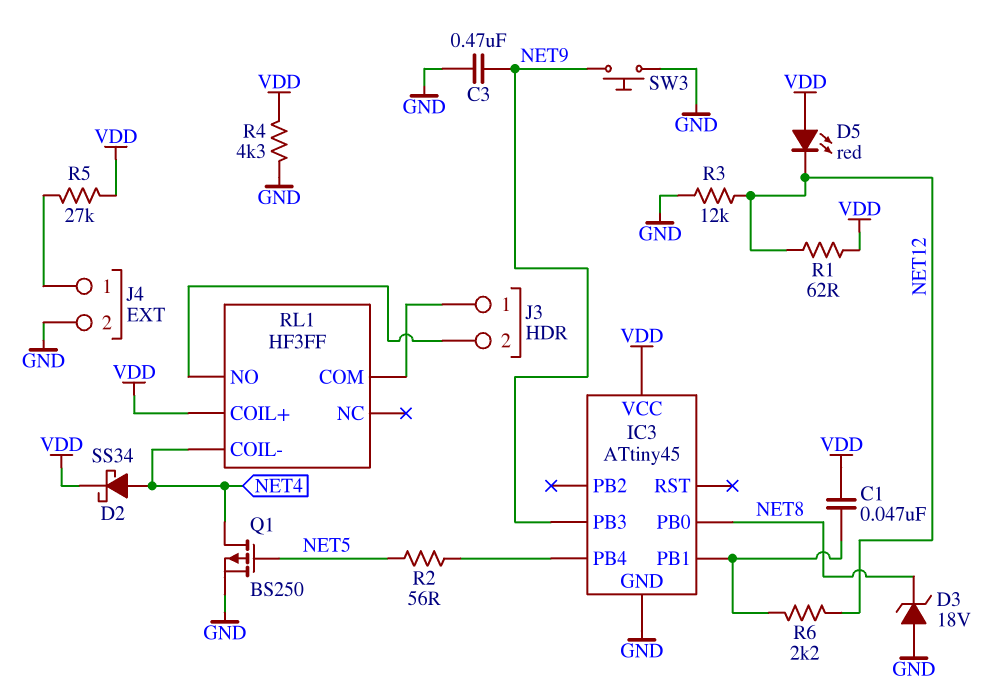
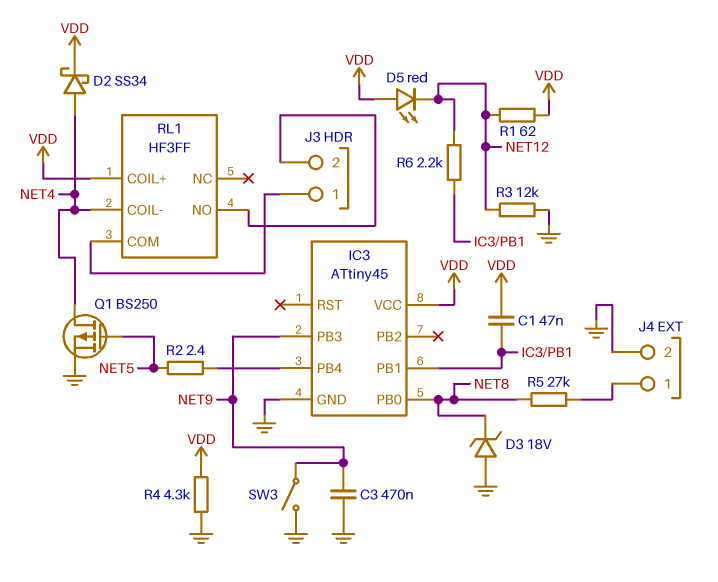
R2: 56 (IC3/PB4, NET5) -> 2.4 (IC3/PB4, NET5)
R5: 27k (J4/1, VDD) -> 27k (J4/1, NET8)
SW3: button (GND, NET9) -> switch (GND, NET9)

